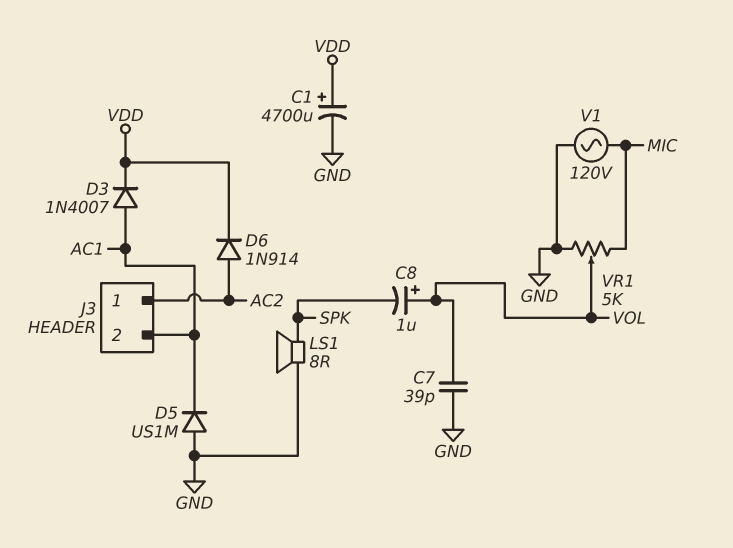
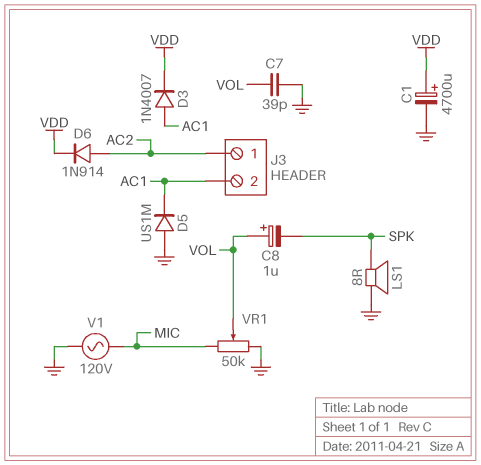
VR1: 5k (GND, MIC, wiper VOL) -> 50k (GND, MIC, wiper VOL)

